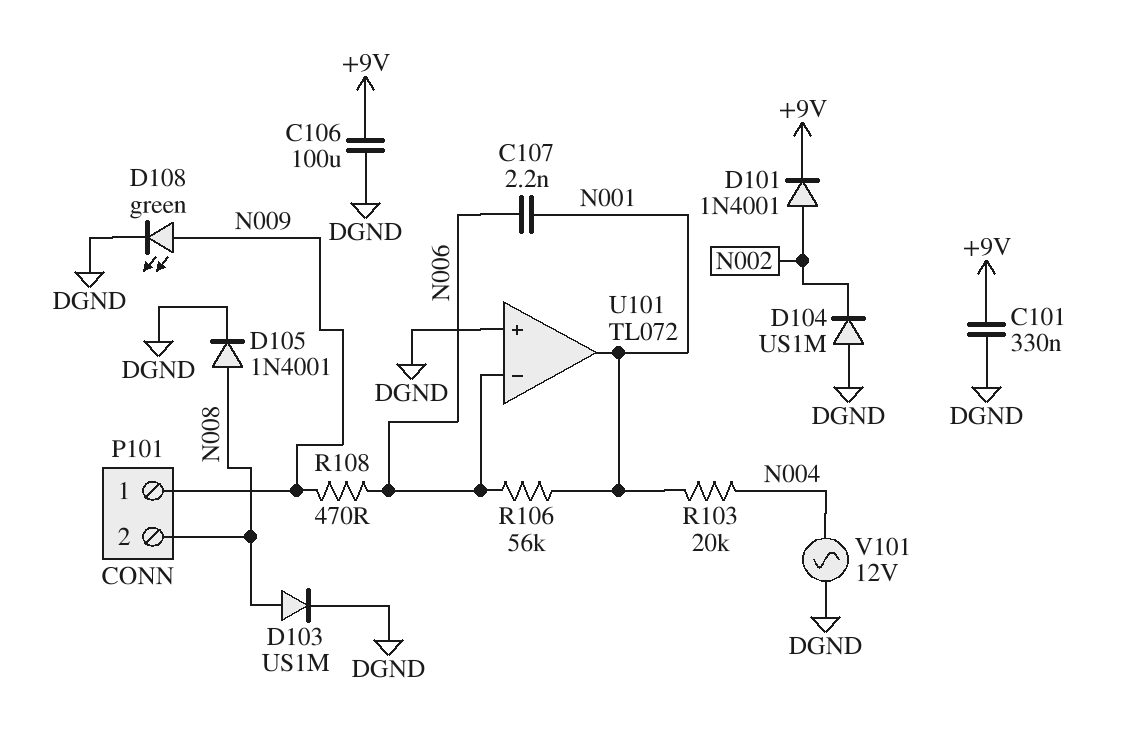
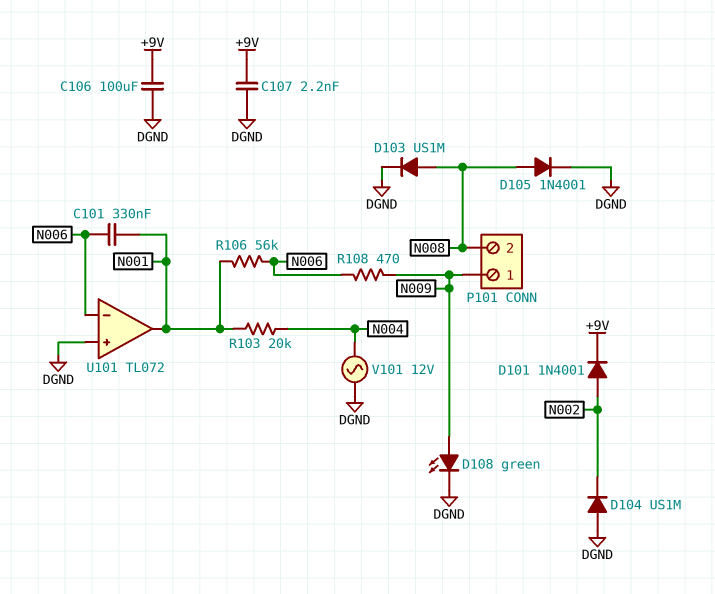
C101: 330nF (+9V, DGND) -> 330nF (N001, N006)
C107: 2.2nF (N001, N006) -> 2.2nF (+9V, DGND)

